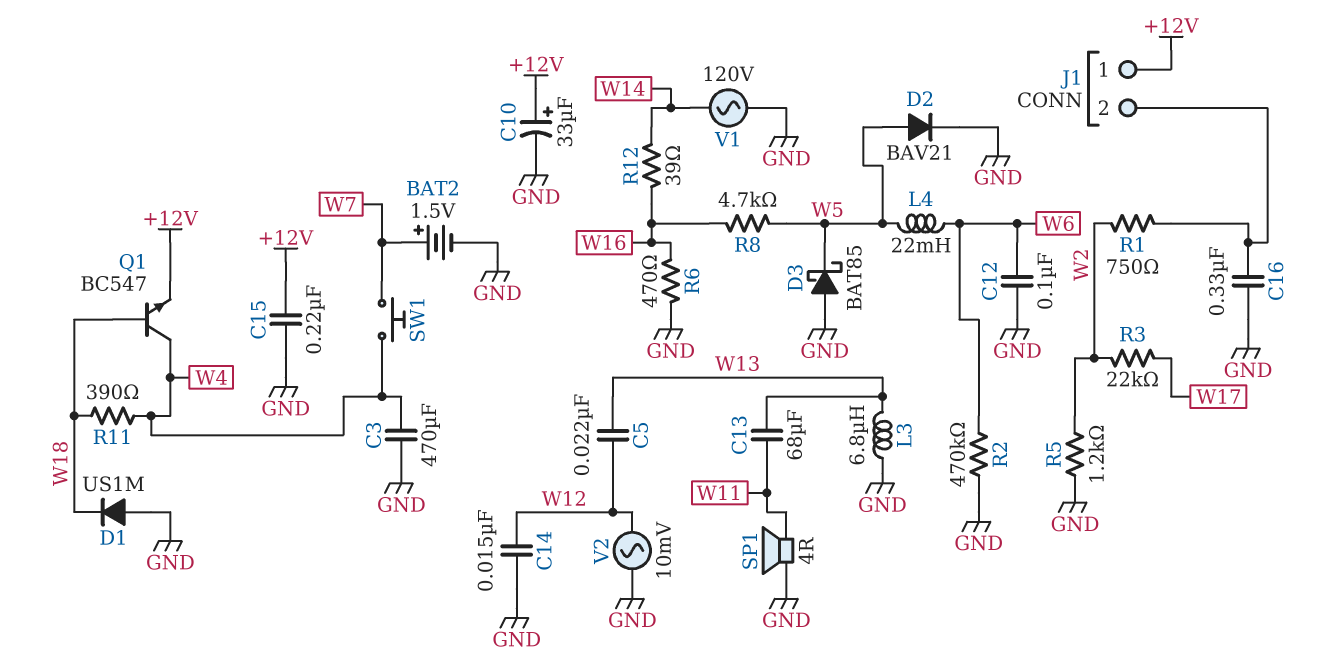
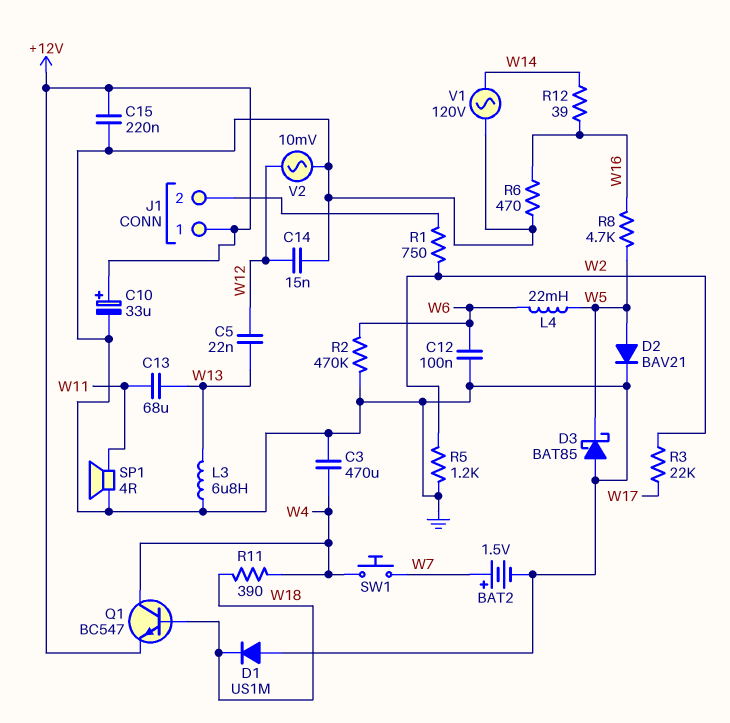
C16: 330nF (GND, J1/2) -> none

